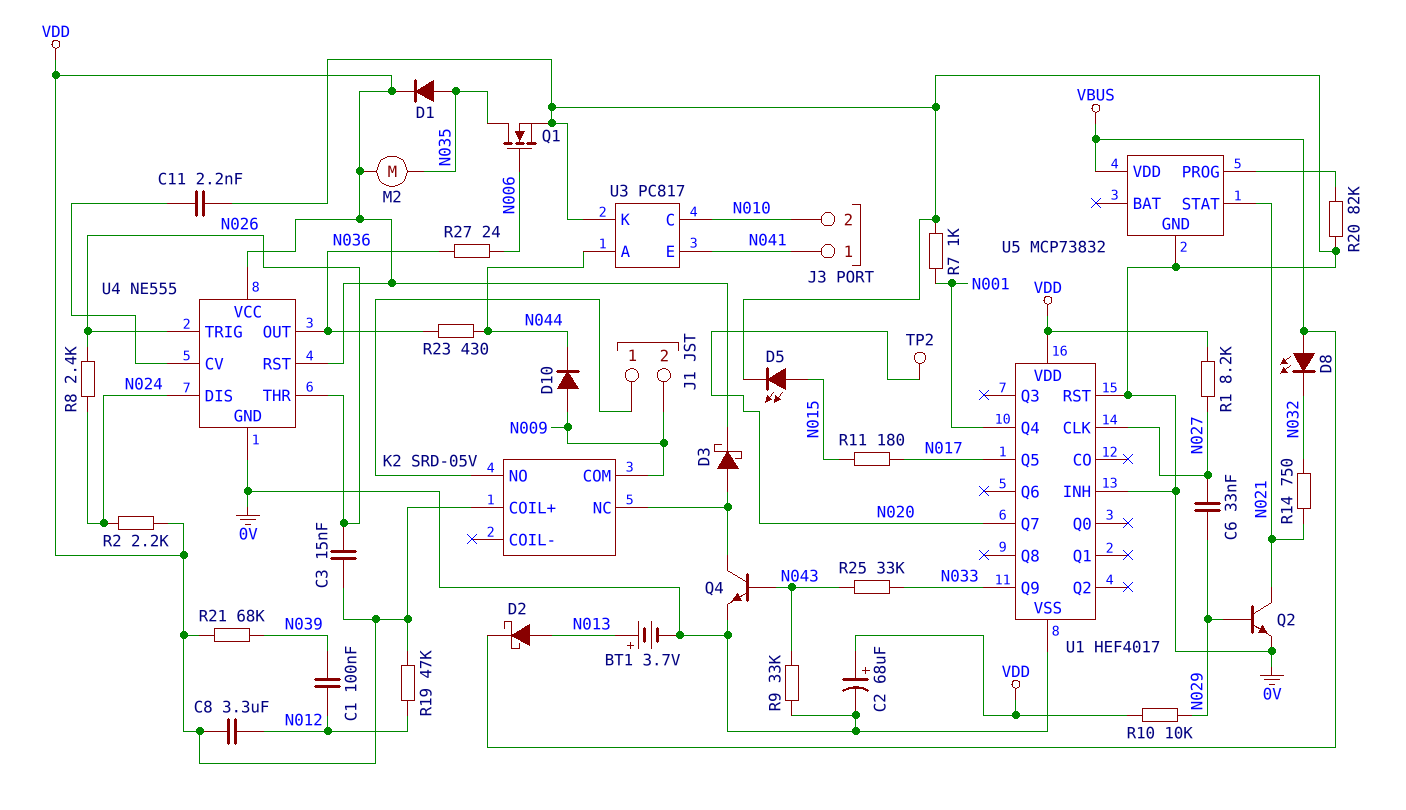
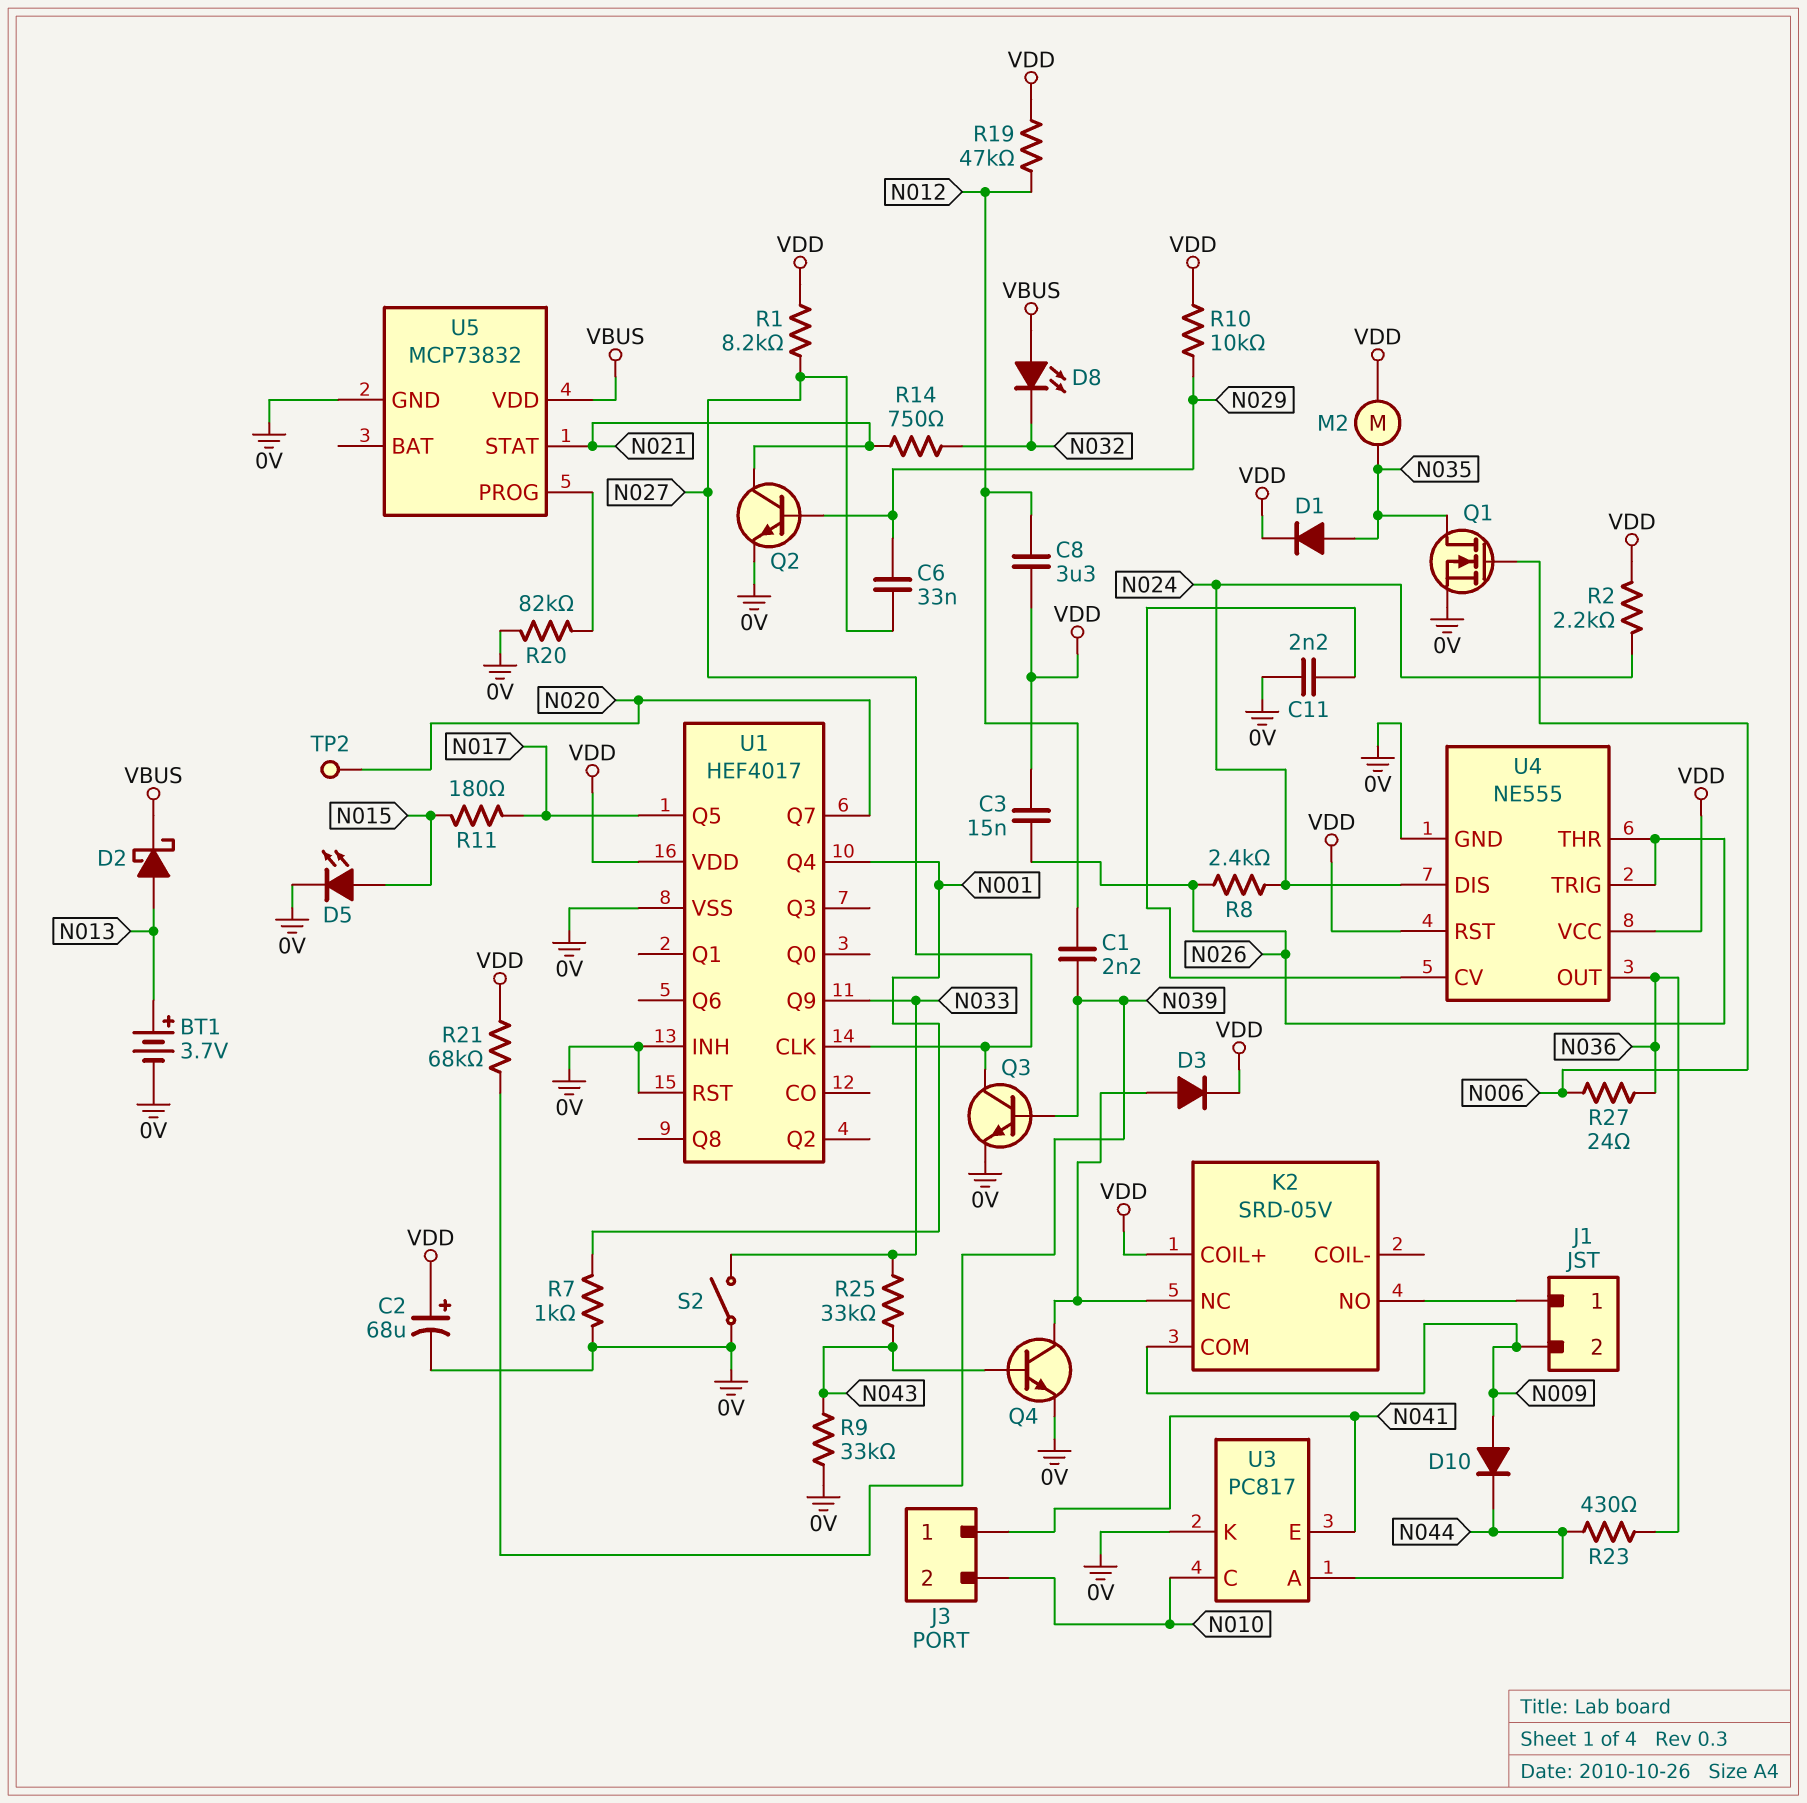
C1: 100nF (N012, N039) -> 2.2nF (N012, N039)
D3: schottky (A K2/NC, K VDD) -> diode (A K2/NC, K VDD)
Q3: none -> NPN (B N039, C N027, E 0V)
S2: none -> switch (0V, N033)

